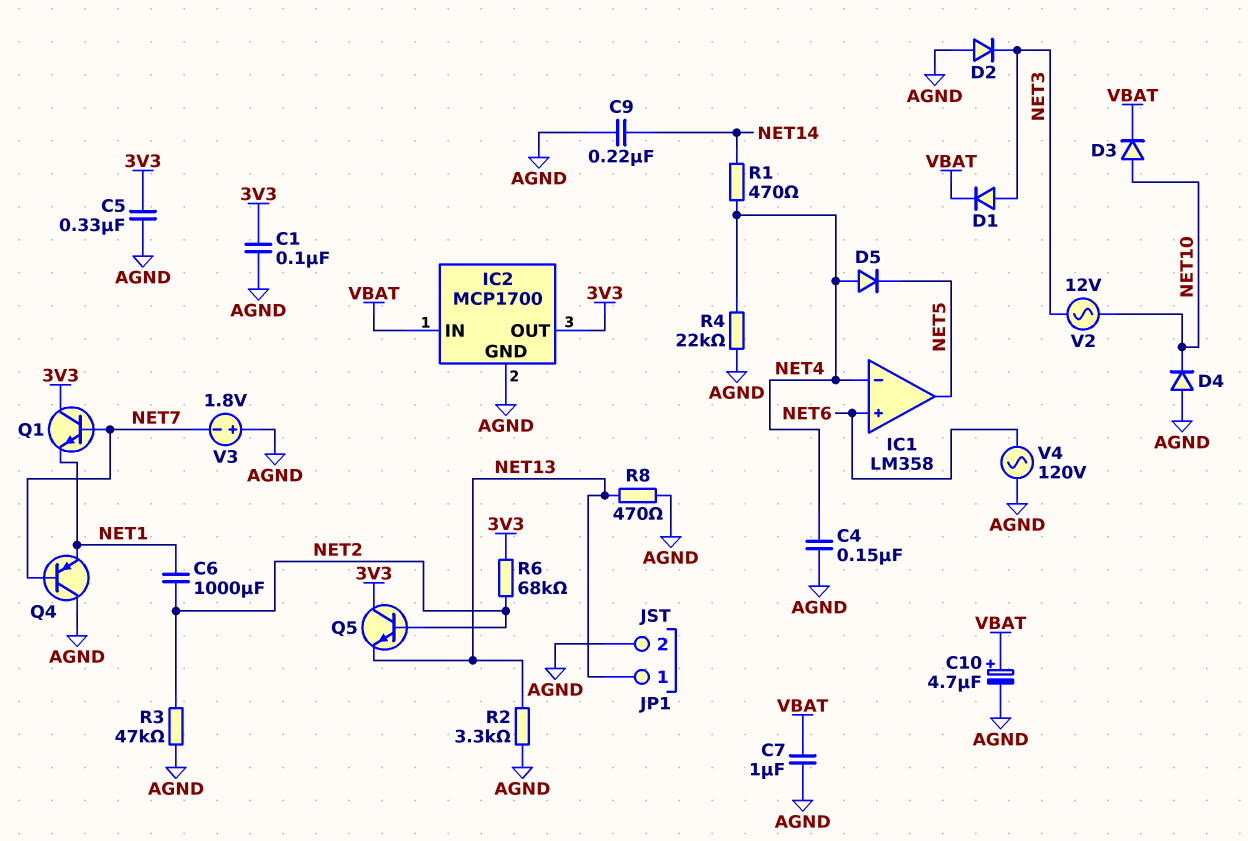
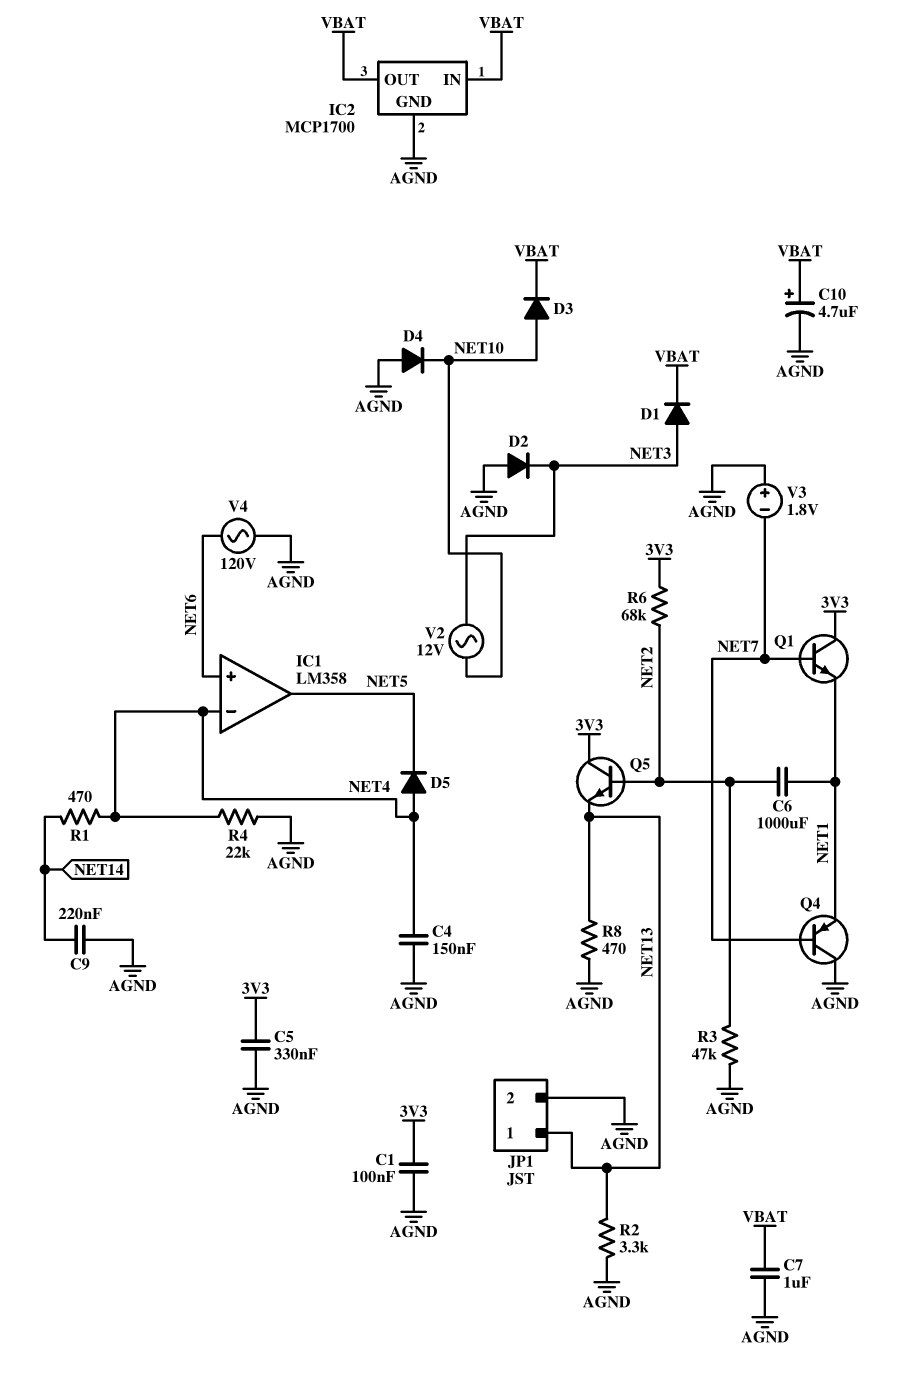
IC2 pin OUT: 3V3 -> VBAT

